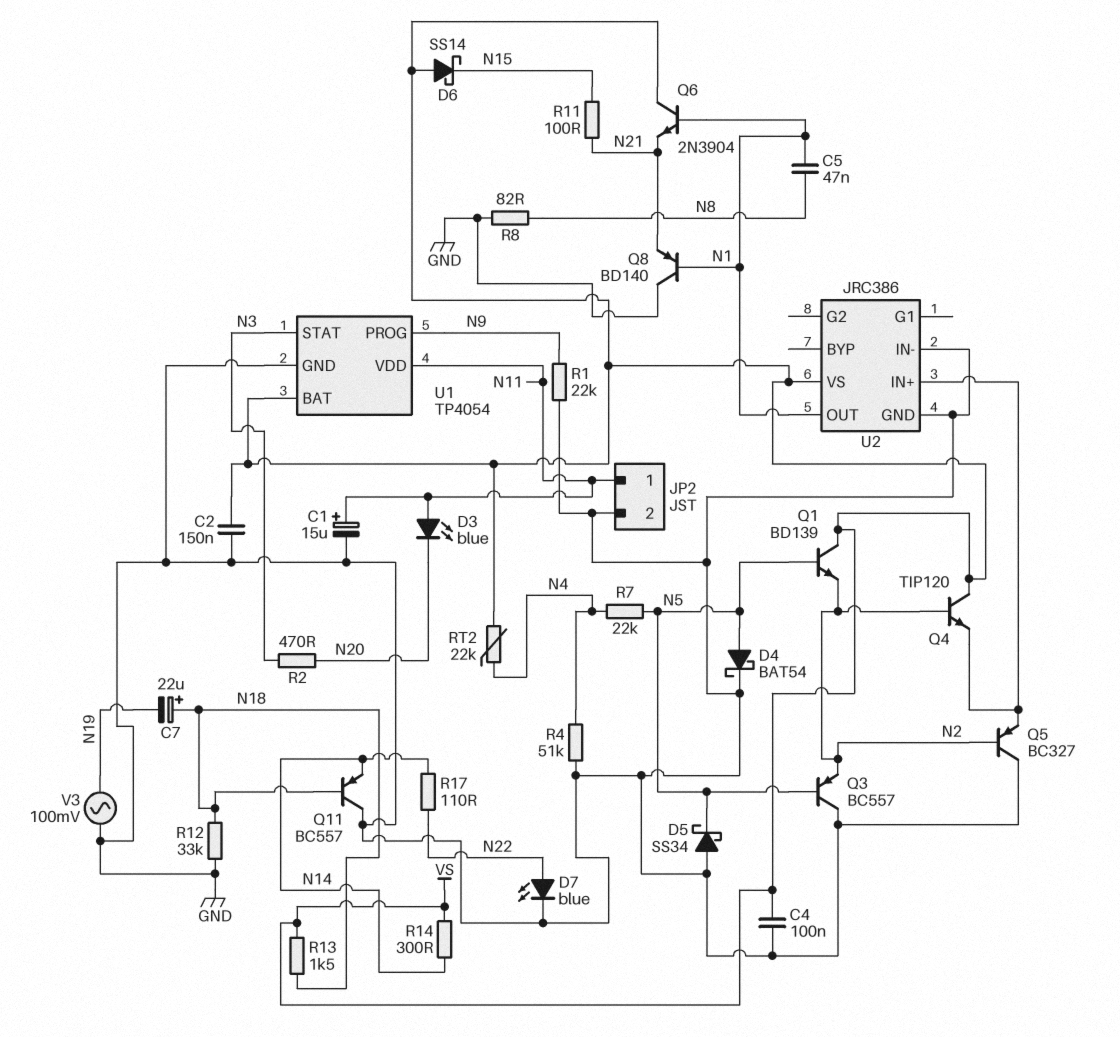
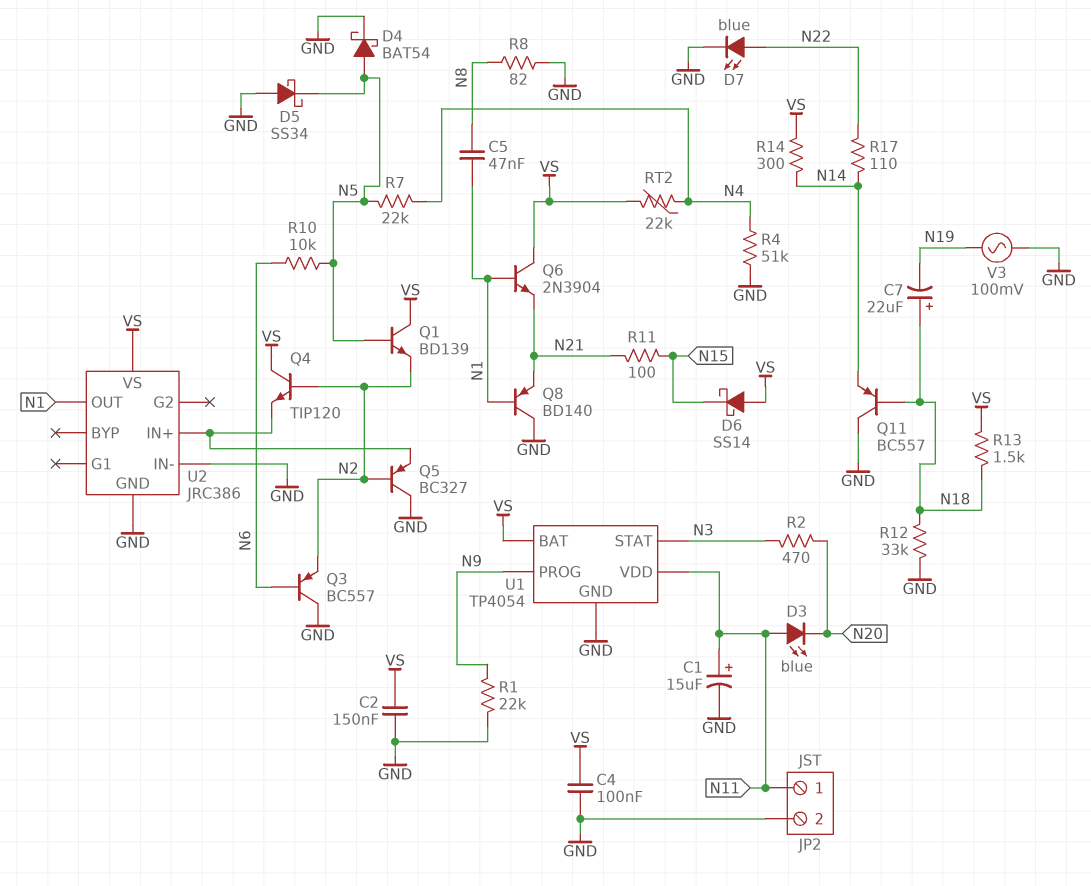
Q3: PNP BC557 (B N5, C GND, E N2) -> PNP BC557 (B N6, C GND, E N2)
R10: none -> 10k (N5, N6)

